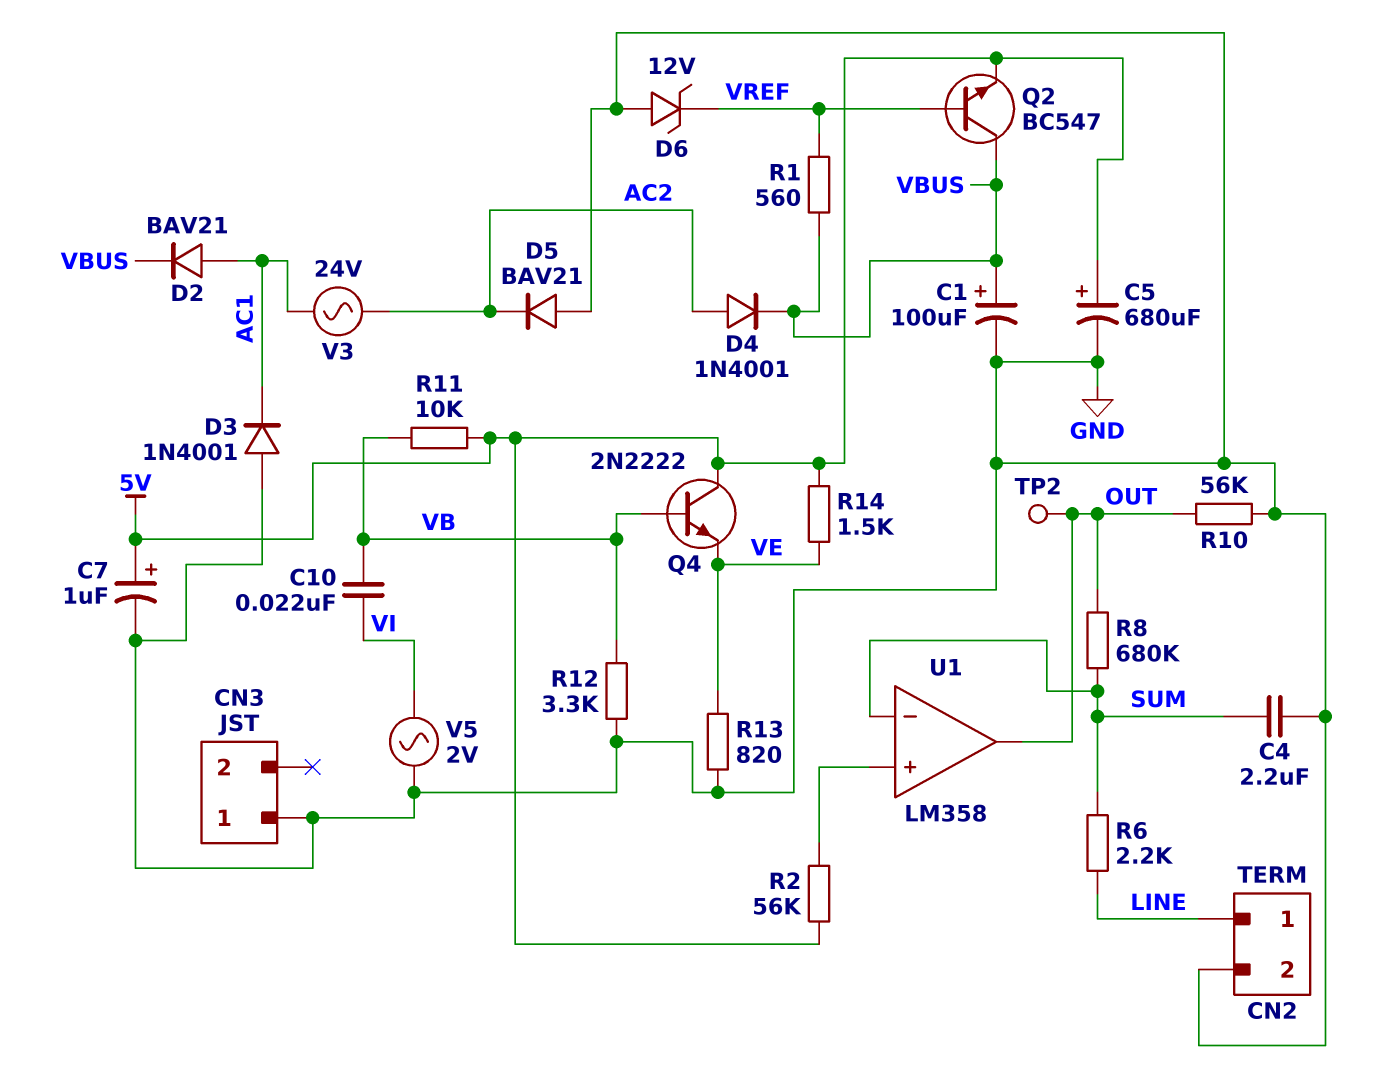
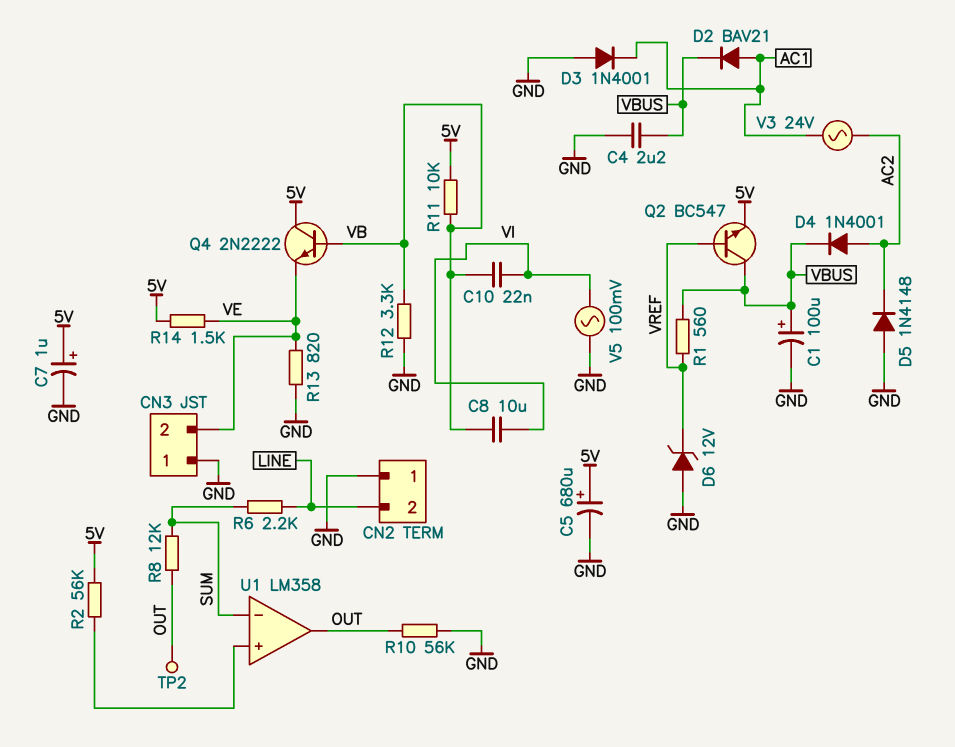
C4: 2.2uF (GND, SUM) -> 2.2uF (GND, VBUS)
C8: none -> 10uF (VB, VI)
CN2 pin 1: LINE -> GND
CN2 pin 2: GND -> LINE
CN3 pin 2: none -> VE
D5: diode BAV21 (A GND, K AC2) -> diode 1N4148 (A GND, K AC2)
R8: 680k (OUT, SUM) -> 12k (OUT, SUM)
V5: AC 2V (GND, VI) -> AC 100mV (GND, VI)

